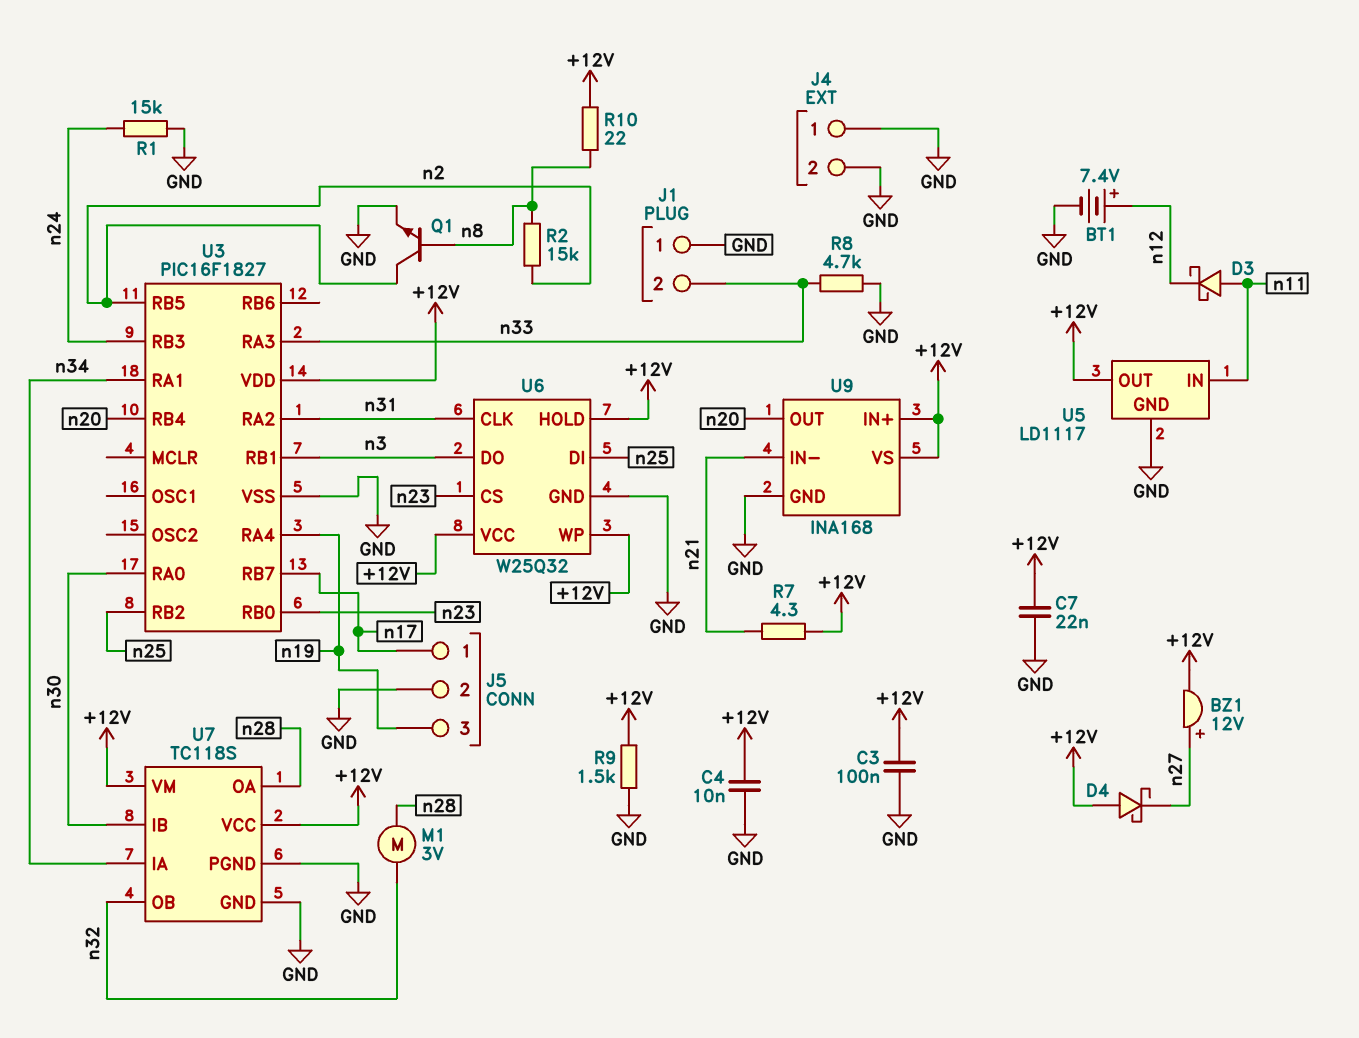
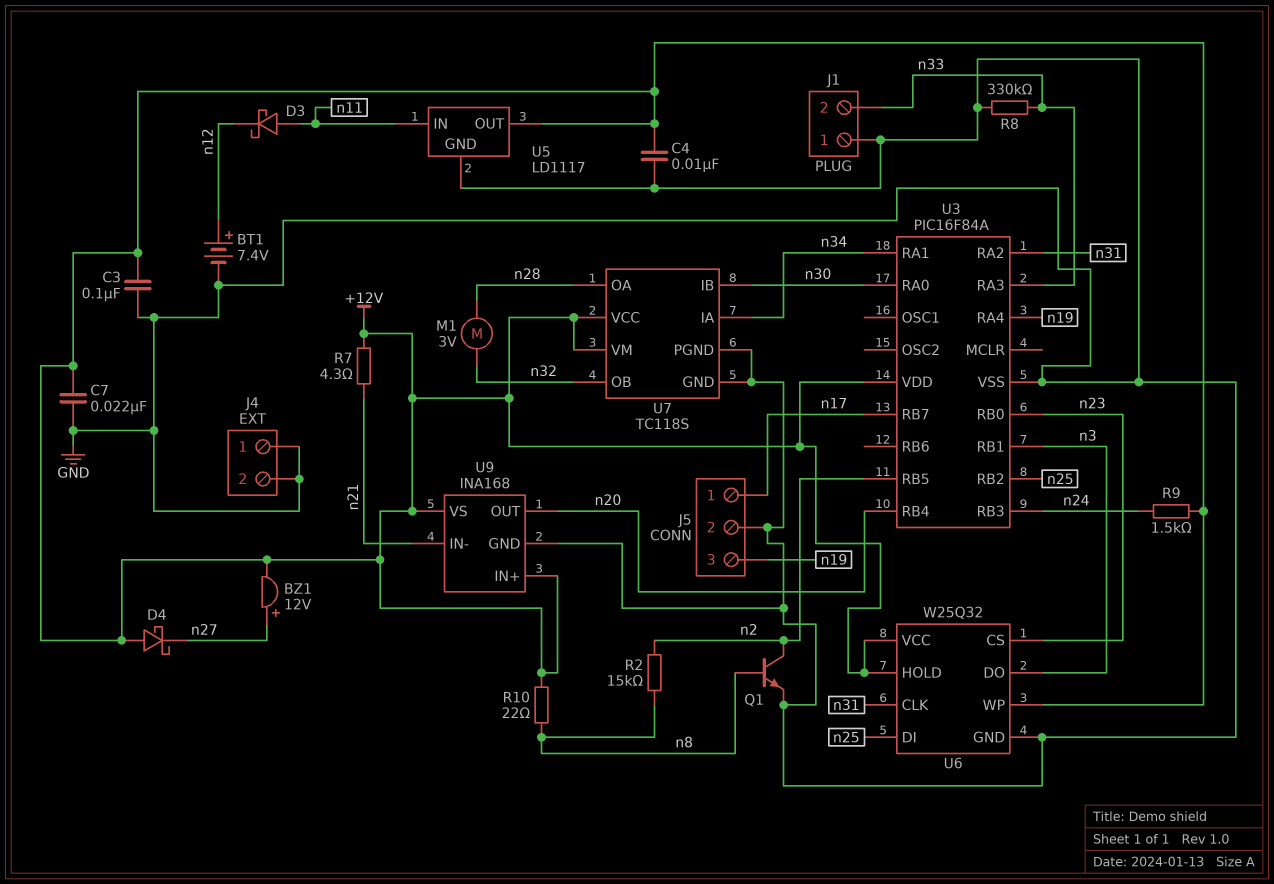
R1: 15k (GND, n24) -> none
R8: 4.7k (GND, n33) -> 330k (GND, n33)
R9: 1.5k (+12V, GND) -> 1.5k (+12V, n24)
U3: PIC16F1827 -> PIC16F84A

